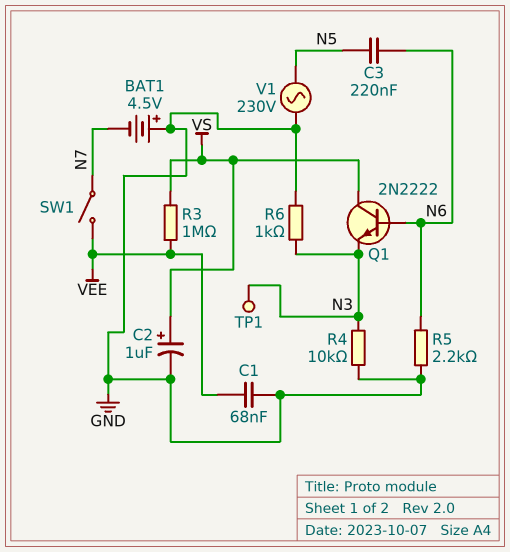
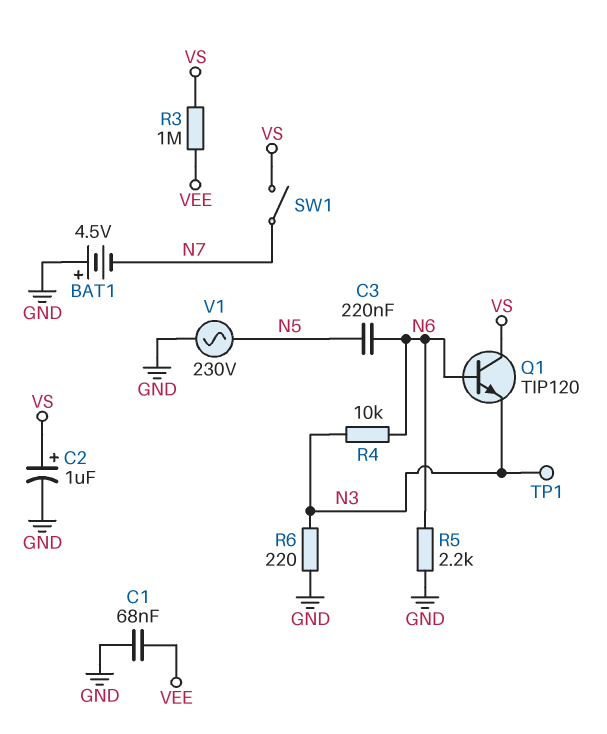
Q1: NPN 2N2222 (B N6, C VS, E N3) -> NPN TIP120 (B N6, C VS, E N3)
R4: 10k (GND, N3) -> 10k (N3, N6)
R6: 1k (GND, N3) -> 220 (GND, N3)
SW1: switch (N7, VEE) -> switch (N7, VS)

